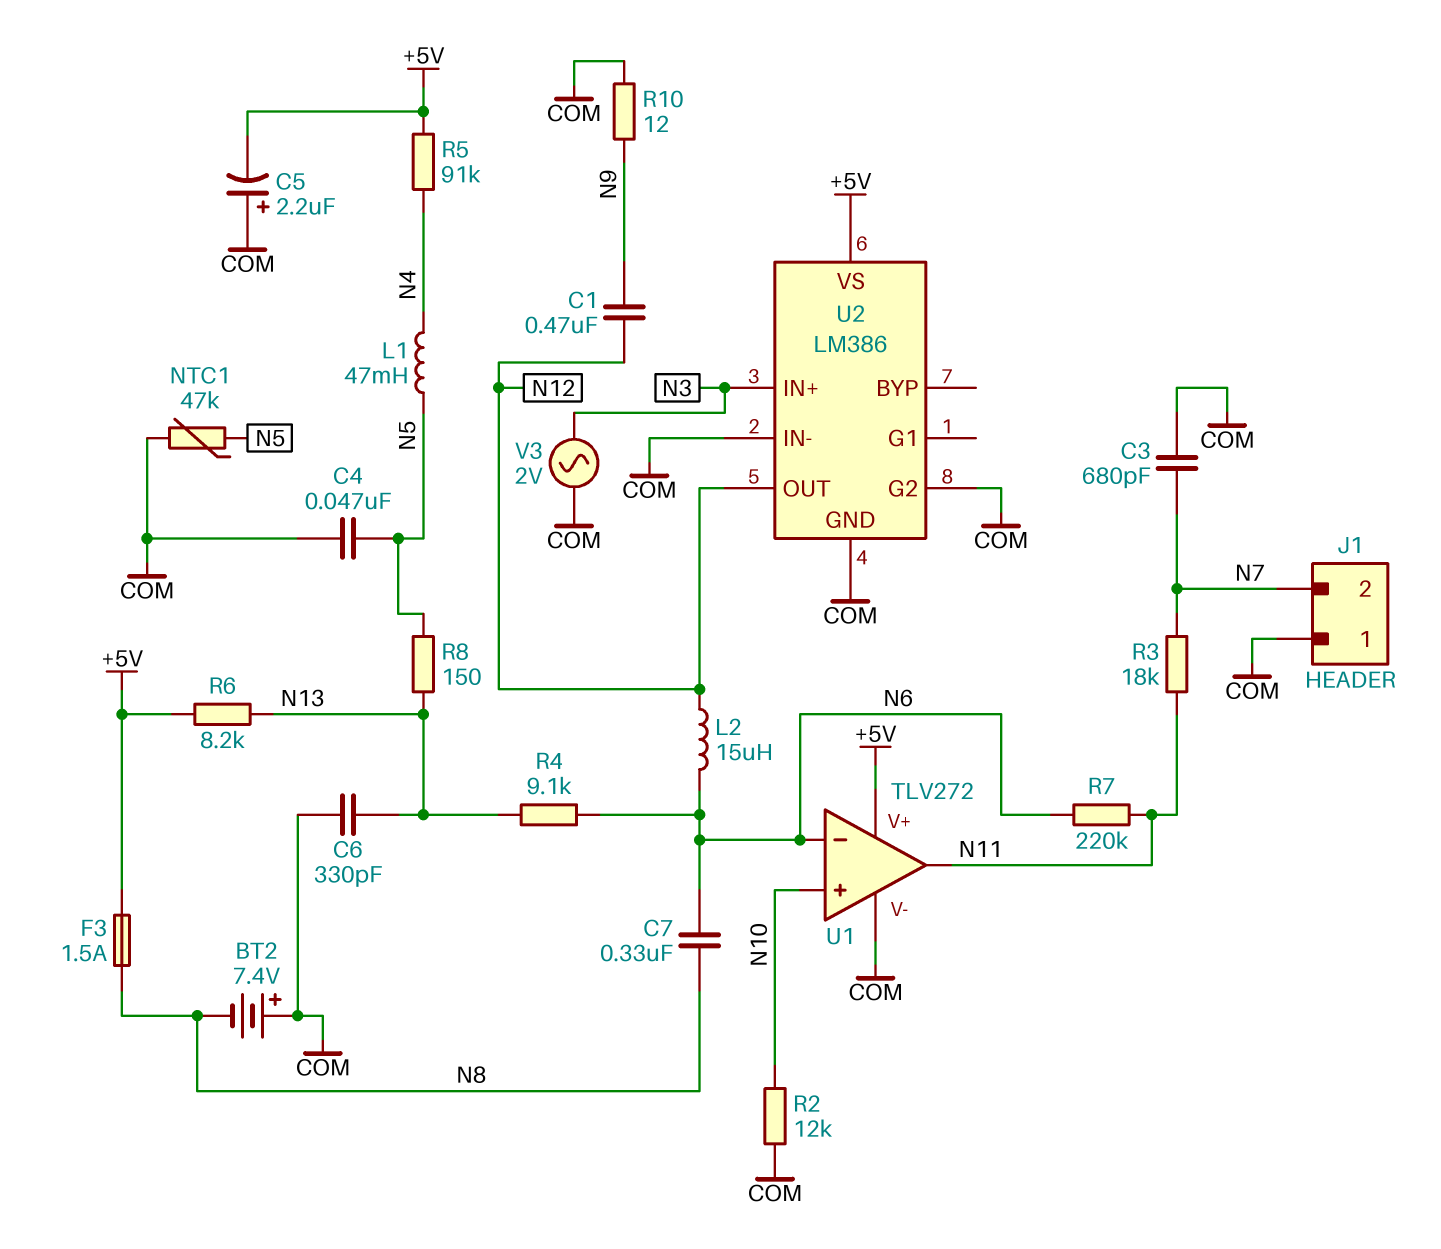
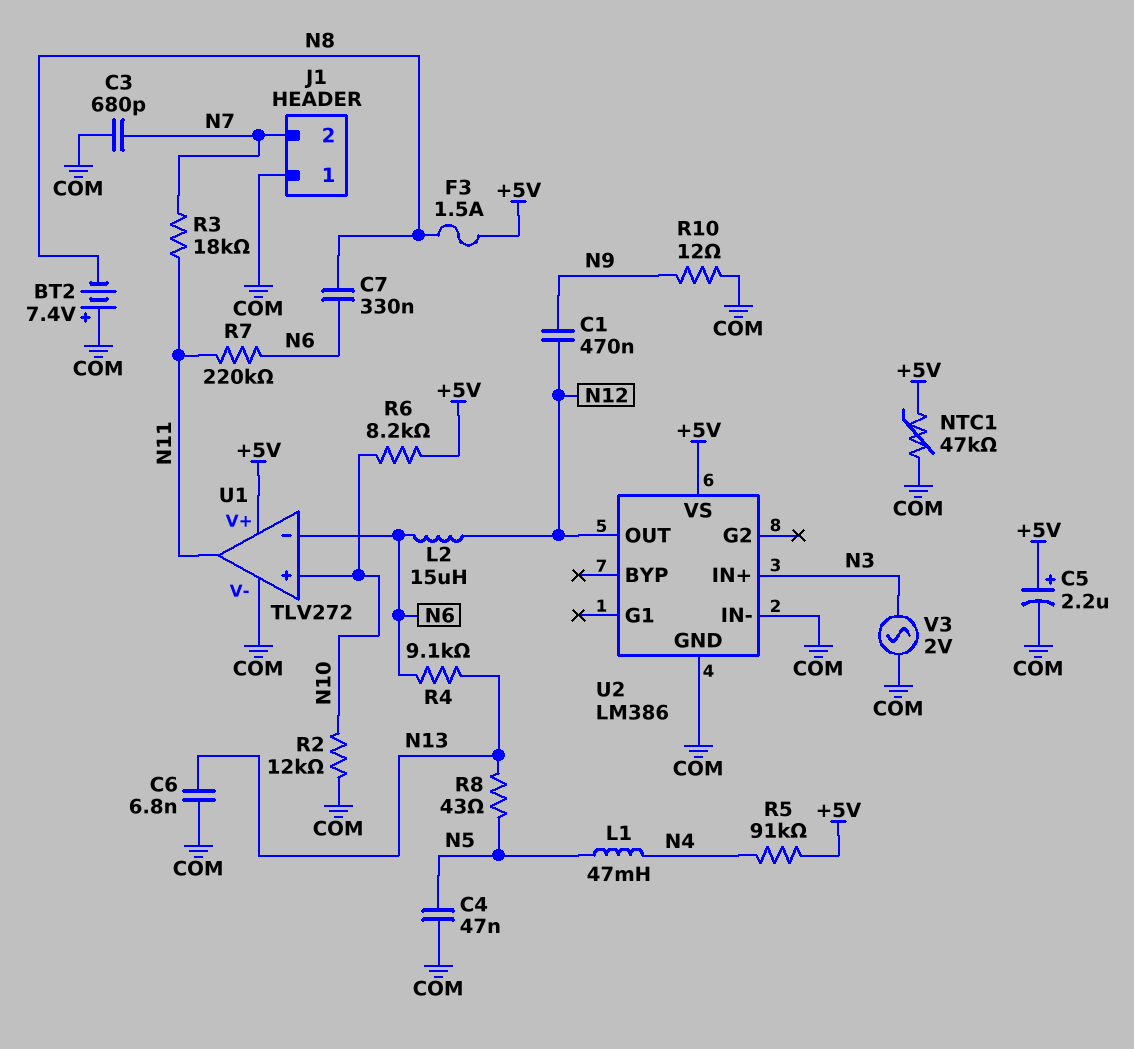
C5: 2.2uF (plus COM, minus +5V) -> 2.2uF (plus +5V, minus COM)
C6: 330pF (COM, N13) -> 6.8nF (COM, N13)
NTC1: 47k (COM, N5) -> 47k (+5V, COM)
R6: 8.2k (+5V, N13) -> 8.2k (+5V, N10)
R8: 150 (N5, N13) -> 43 (N5, N13)
U2 pin G2: COM -> none

